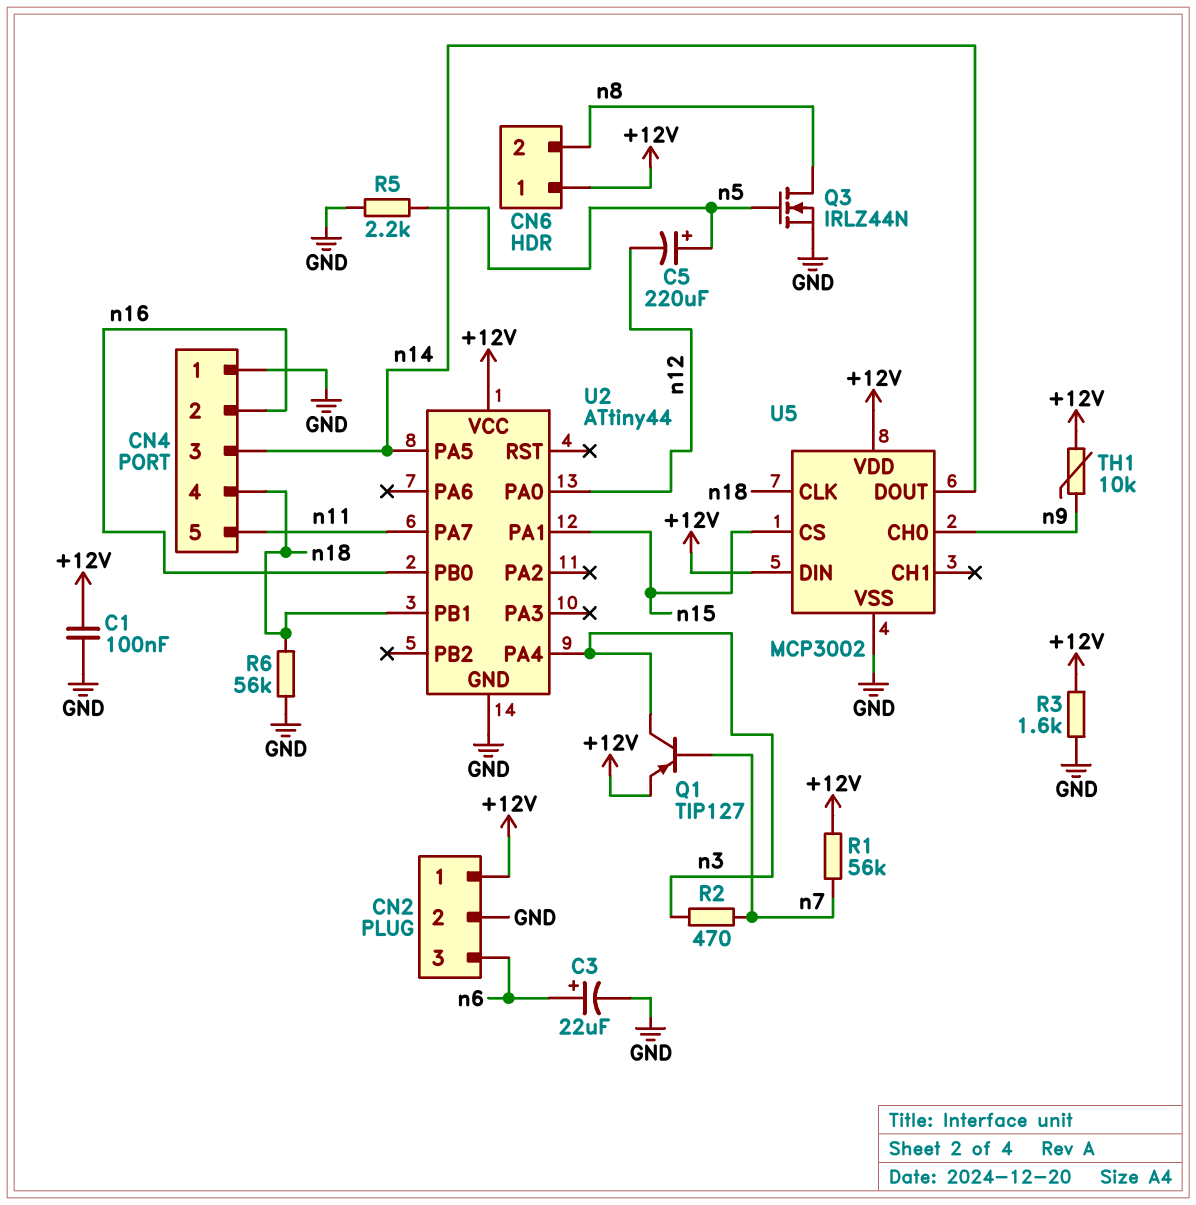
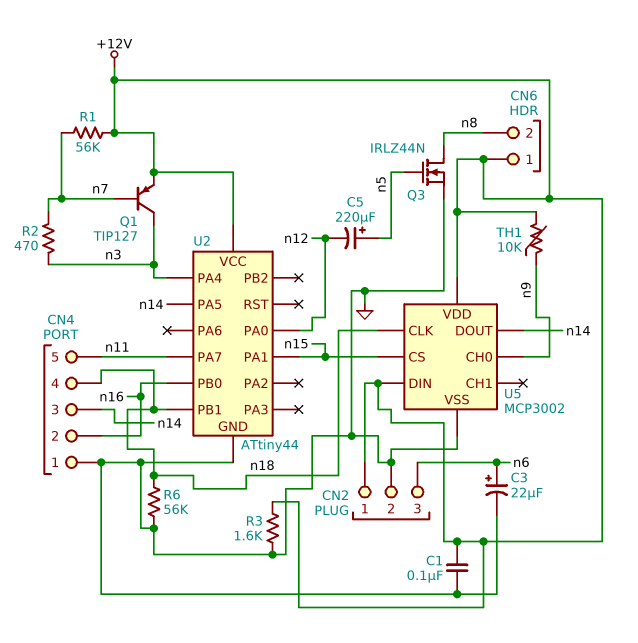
R5: 2.2k (GND, n5) -> none

